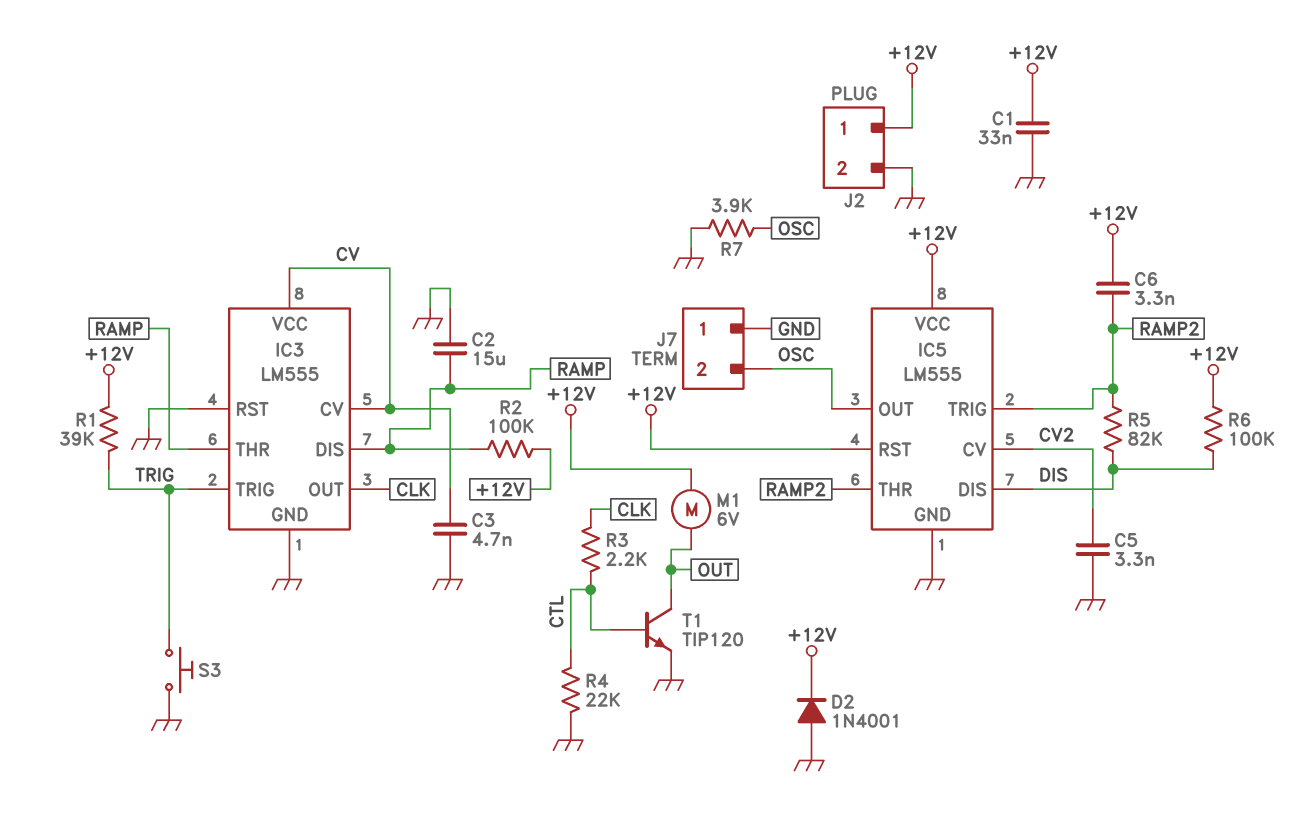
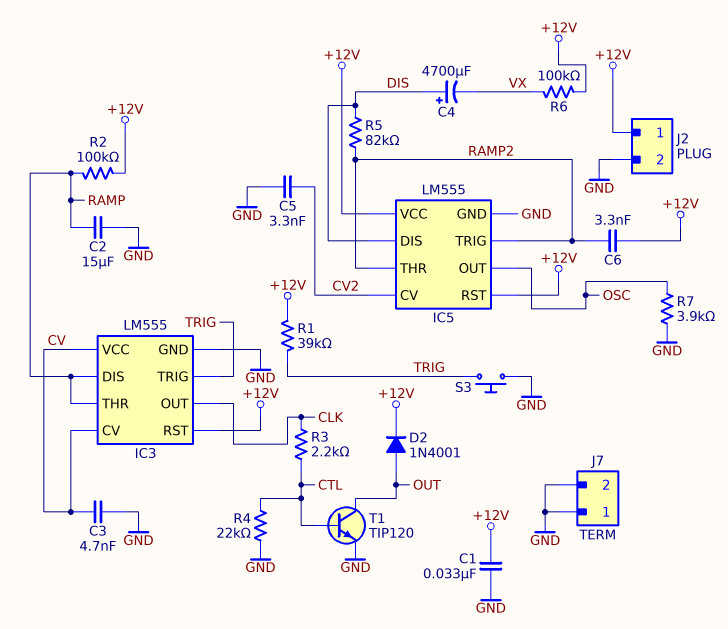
C4: none -> 4700uF (plus DIS, minus VX)
D2: diode 1N4001 (A GND, K +12V) -> diode 1N4001 (A OUT, K +12V)
IC3 pin RST: GND -> +12V
J7 pin 2: OSC -> GND
M1: motor 6V (+12V, OUT) -> none
R6: 100k (+12V, DIS) -> 100k (+12V, VX)

